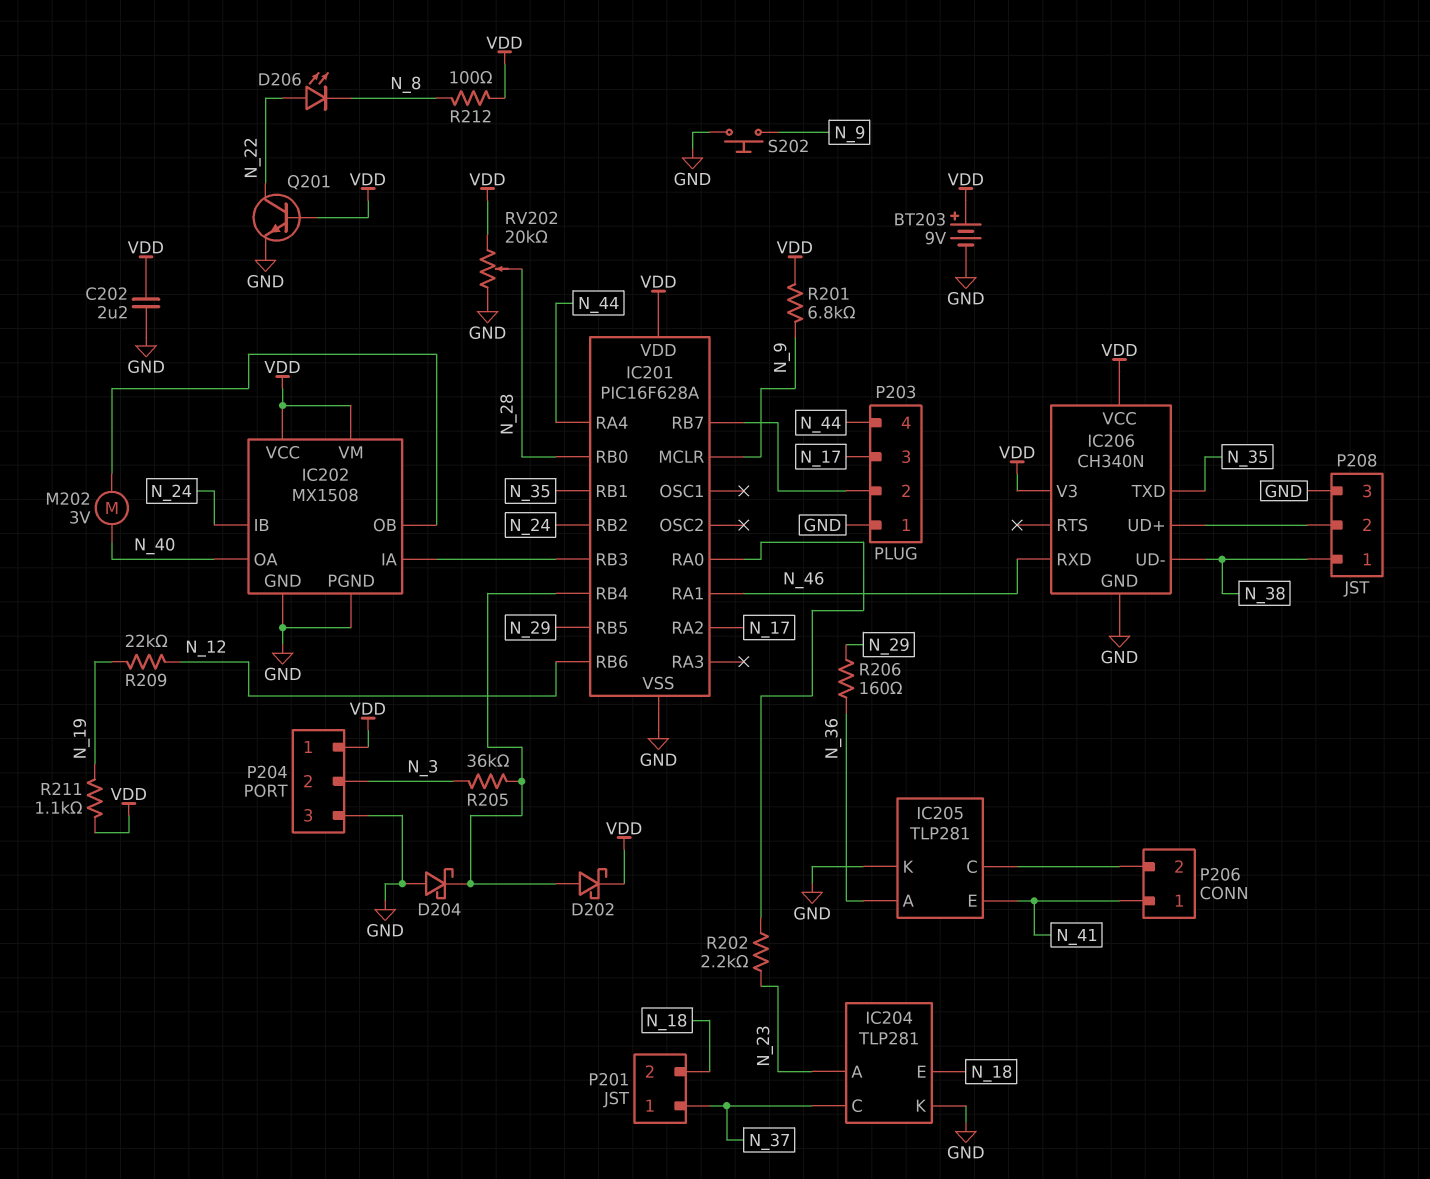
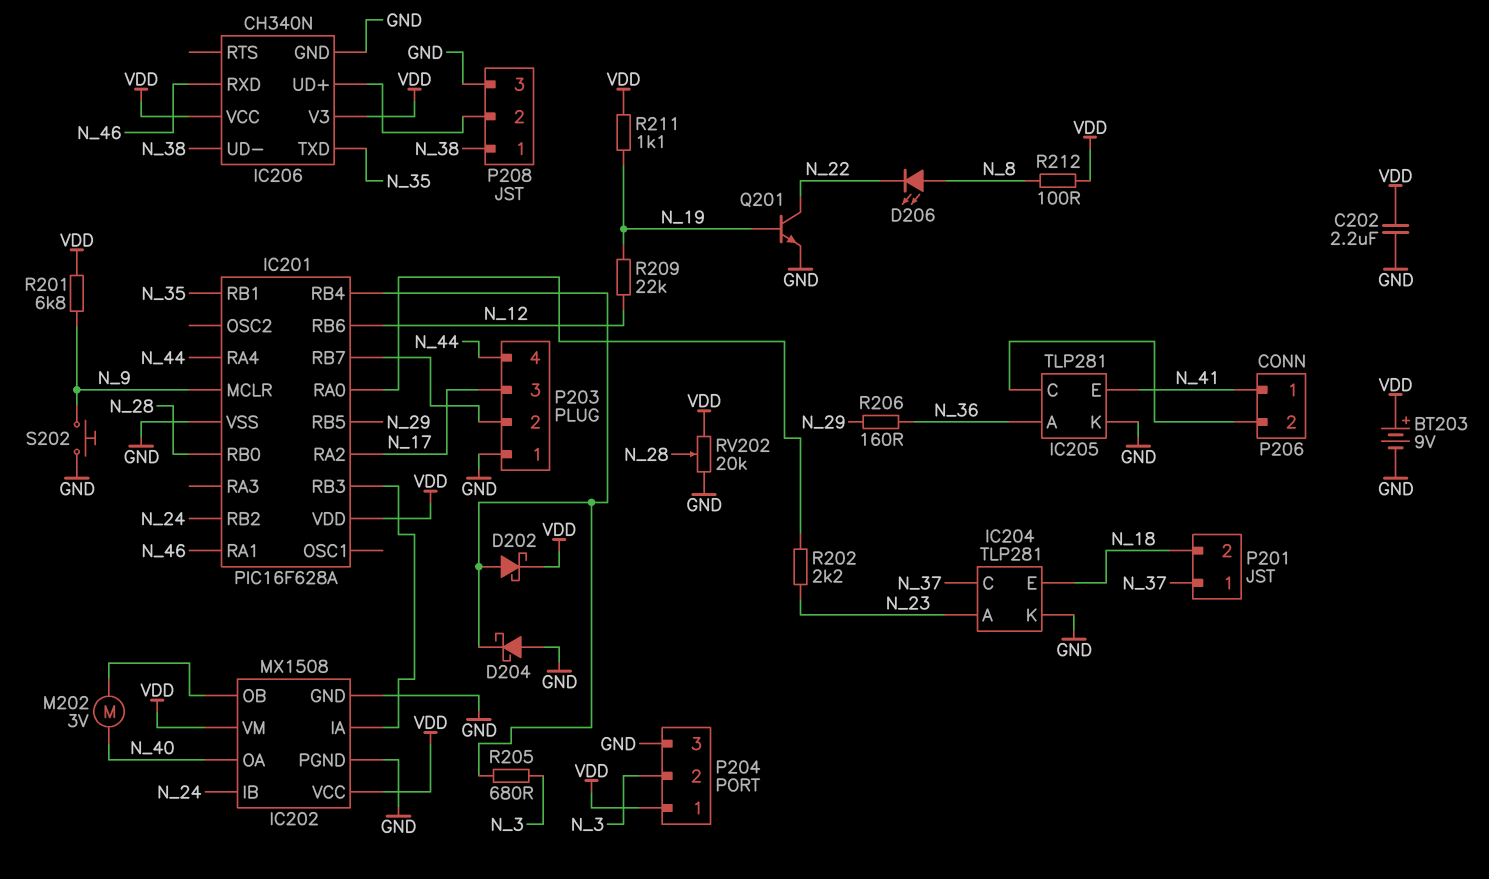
D206: LED (A N_22, K N_8) -> LED (A N_8, K N_22)
Q201: NPN (B VDD, C N_22, E GND) -> NPN (B N_19, C N_22, E GND)
R205: 36k (IC201/RB4, N_3) -> 680 (IC201/RB4, N_3)

